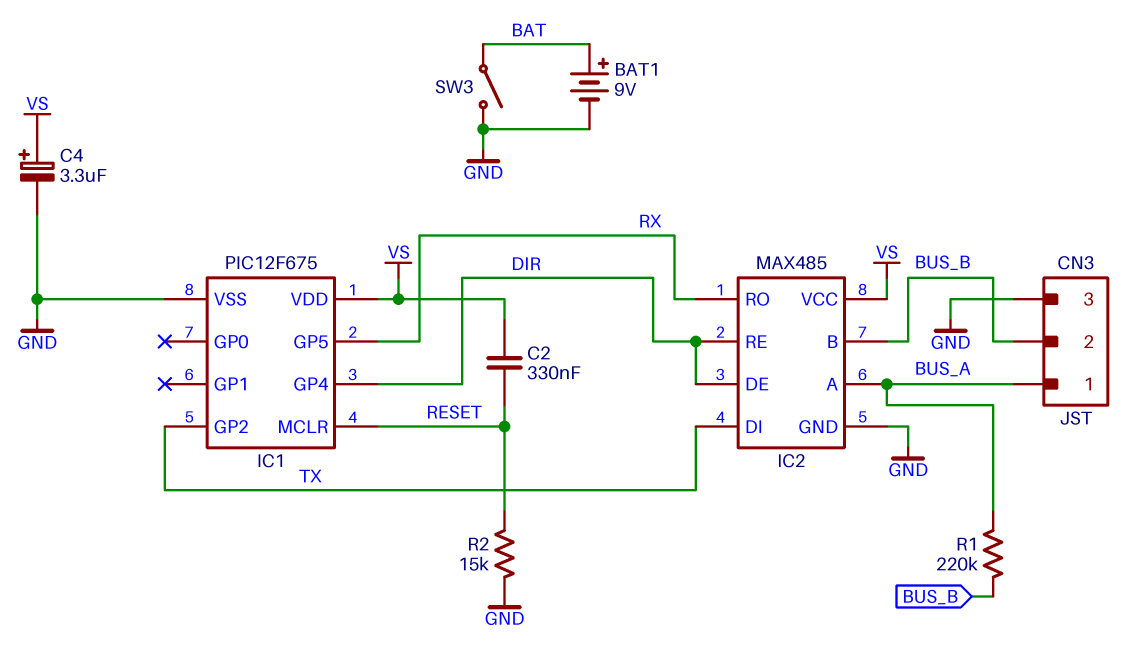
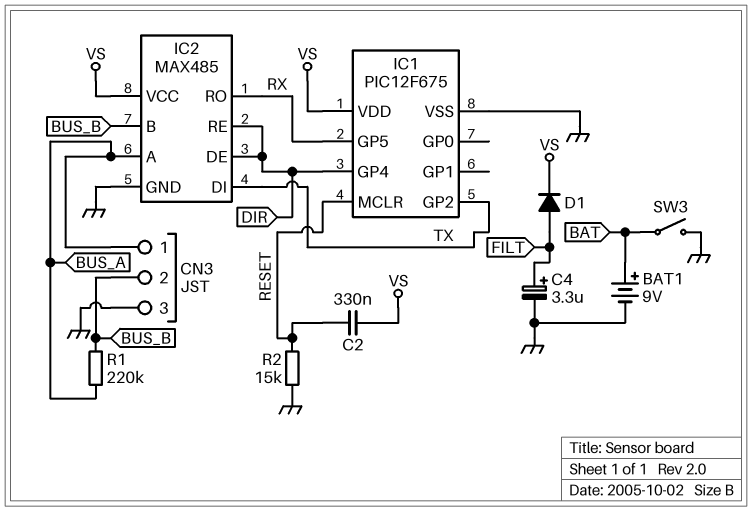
C4: 3.3uF (plus VS, minus GND) -> 3.3uF (plus FILT, minus GND)
D1: none -> diode (A FILT, K VS)

